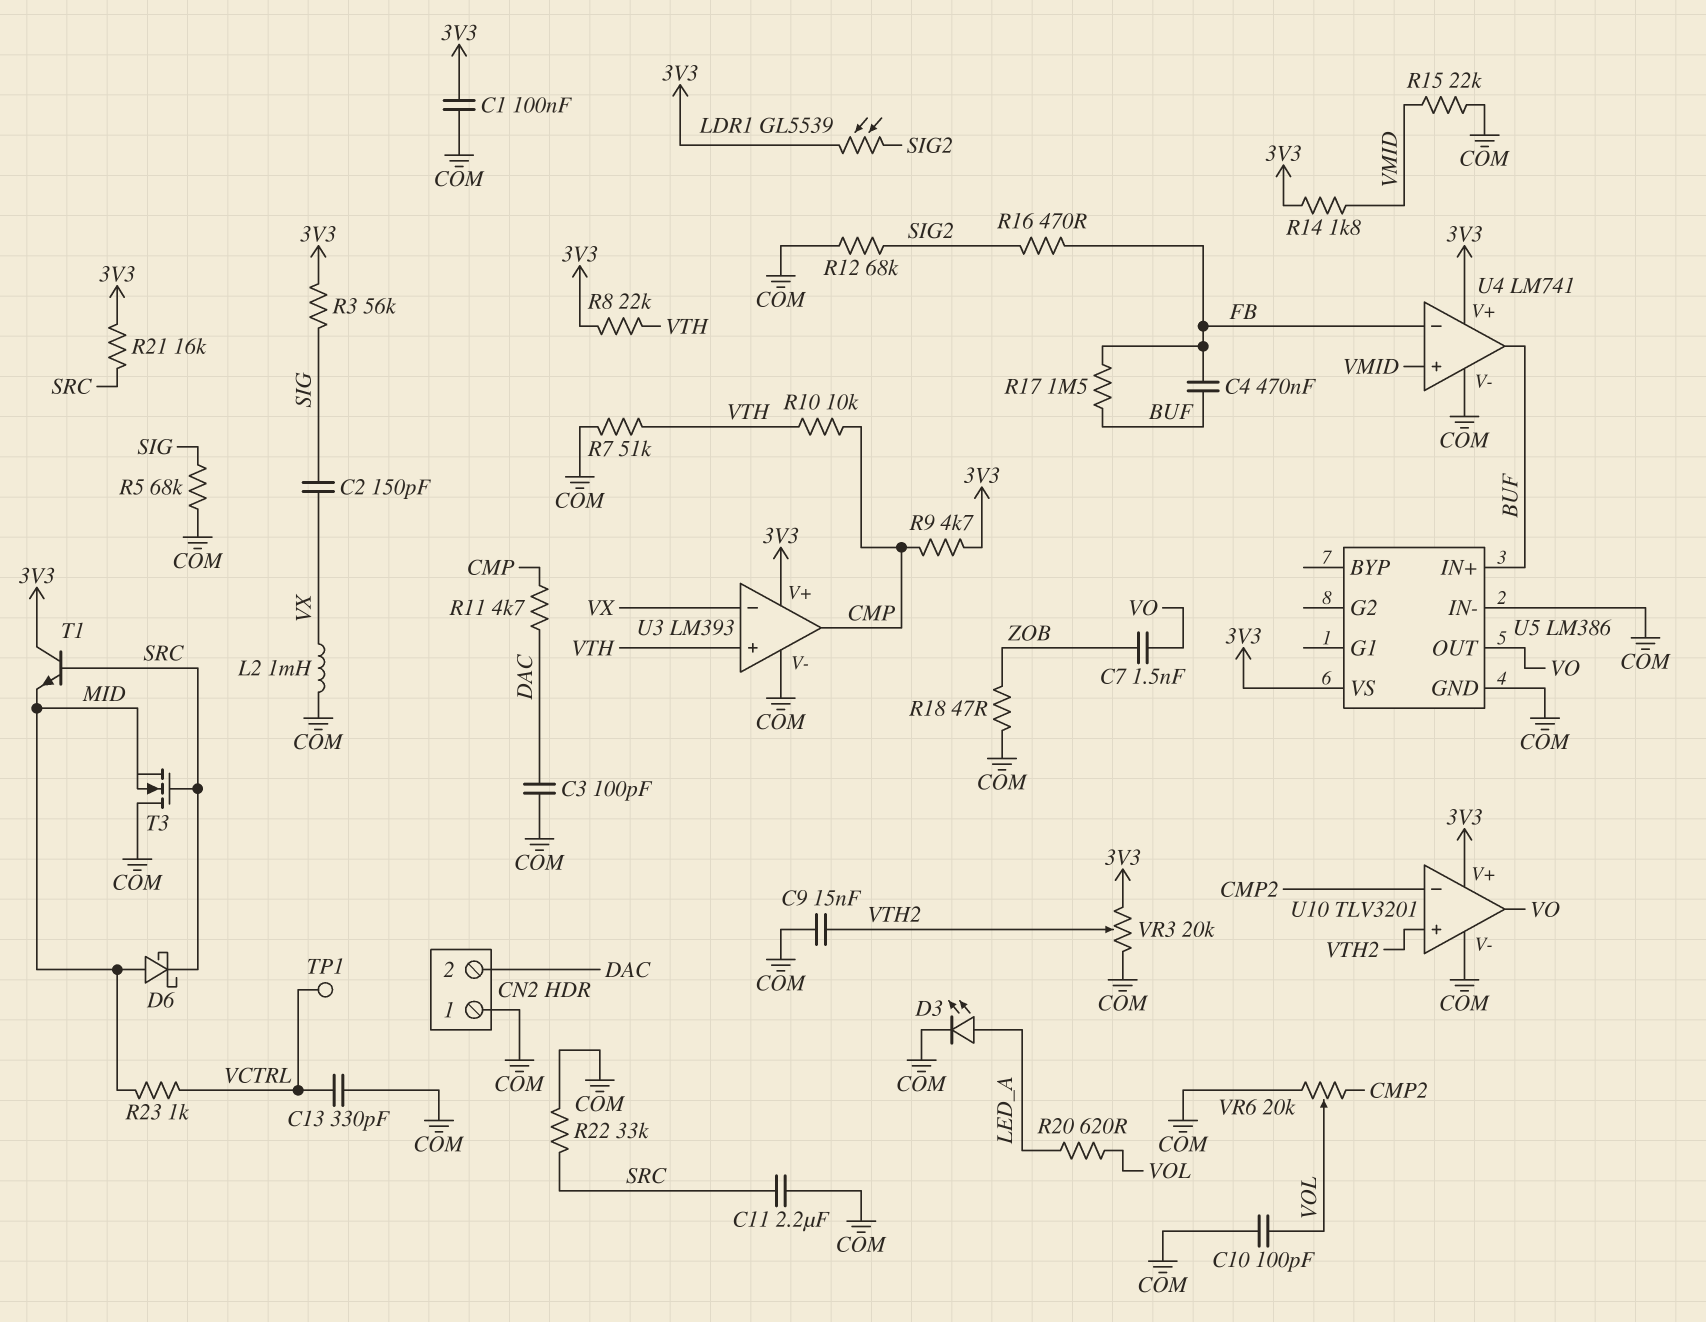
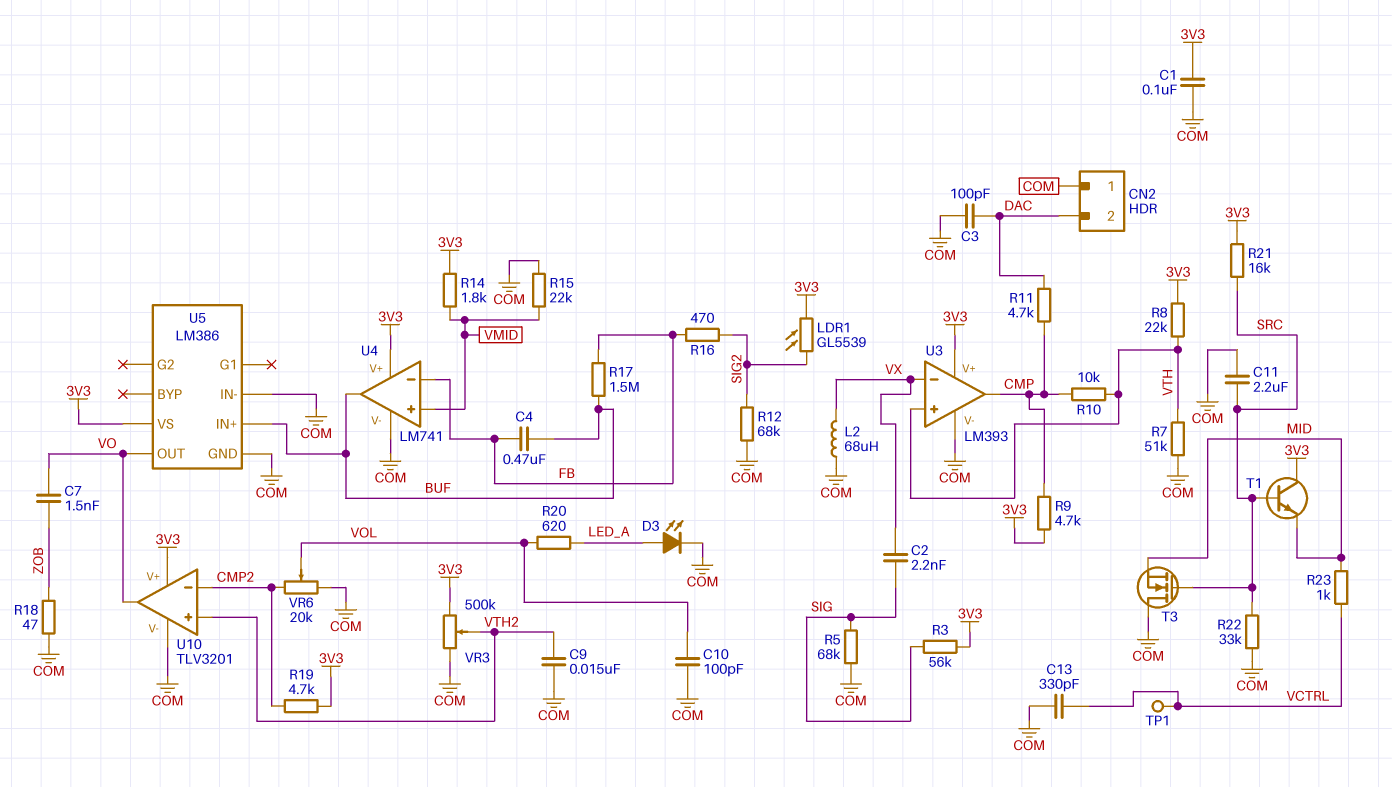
C2: 150pF (SIG, VX) -> 2.2nF (SIG, VX)
D6: schottky (A MID, K SRC) -> none
L2: 1mH (COM, VX) -> 68uH (COM, VX)
R19: none -> 4.7k (3V3, CMP2)
VR3: 20k (3V3, COM, wiper VTH2) -> 500k (3V3, COM, wiper VTH2)

